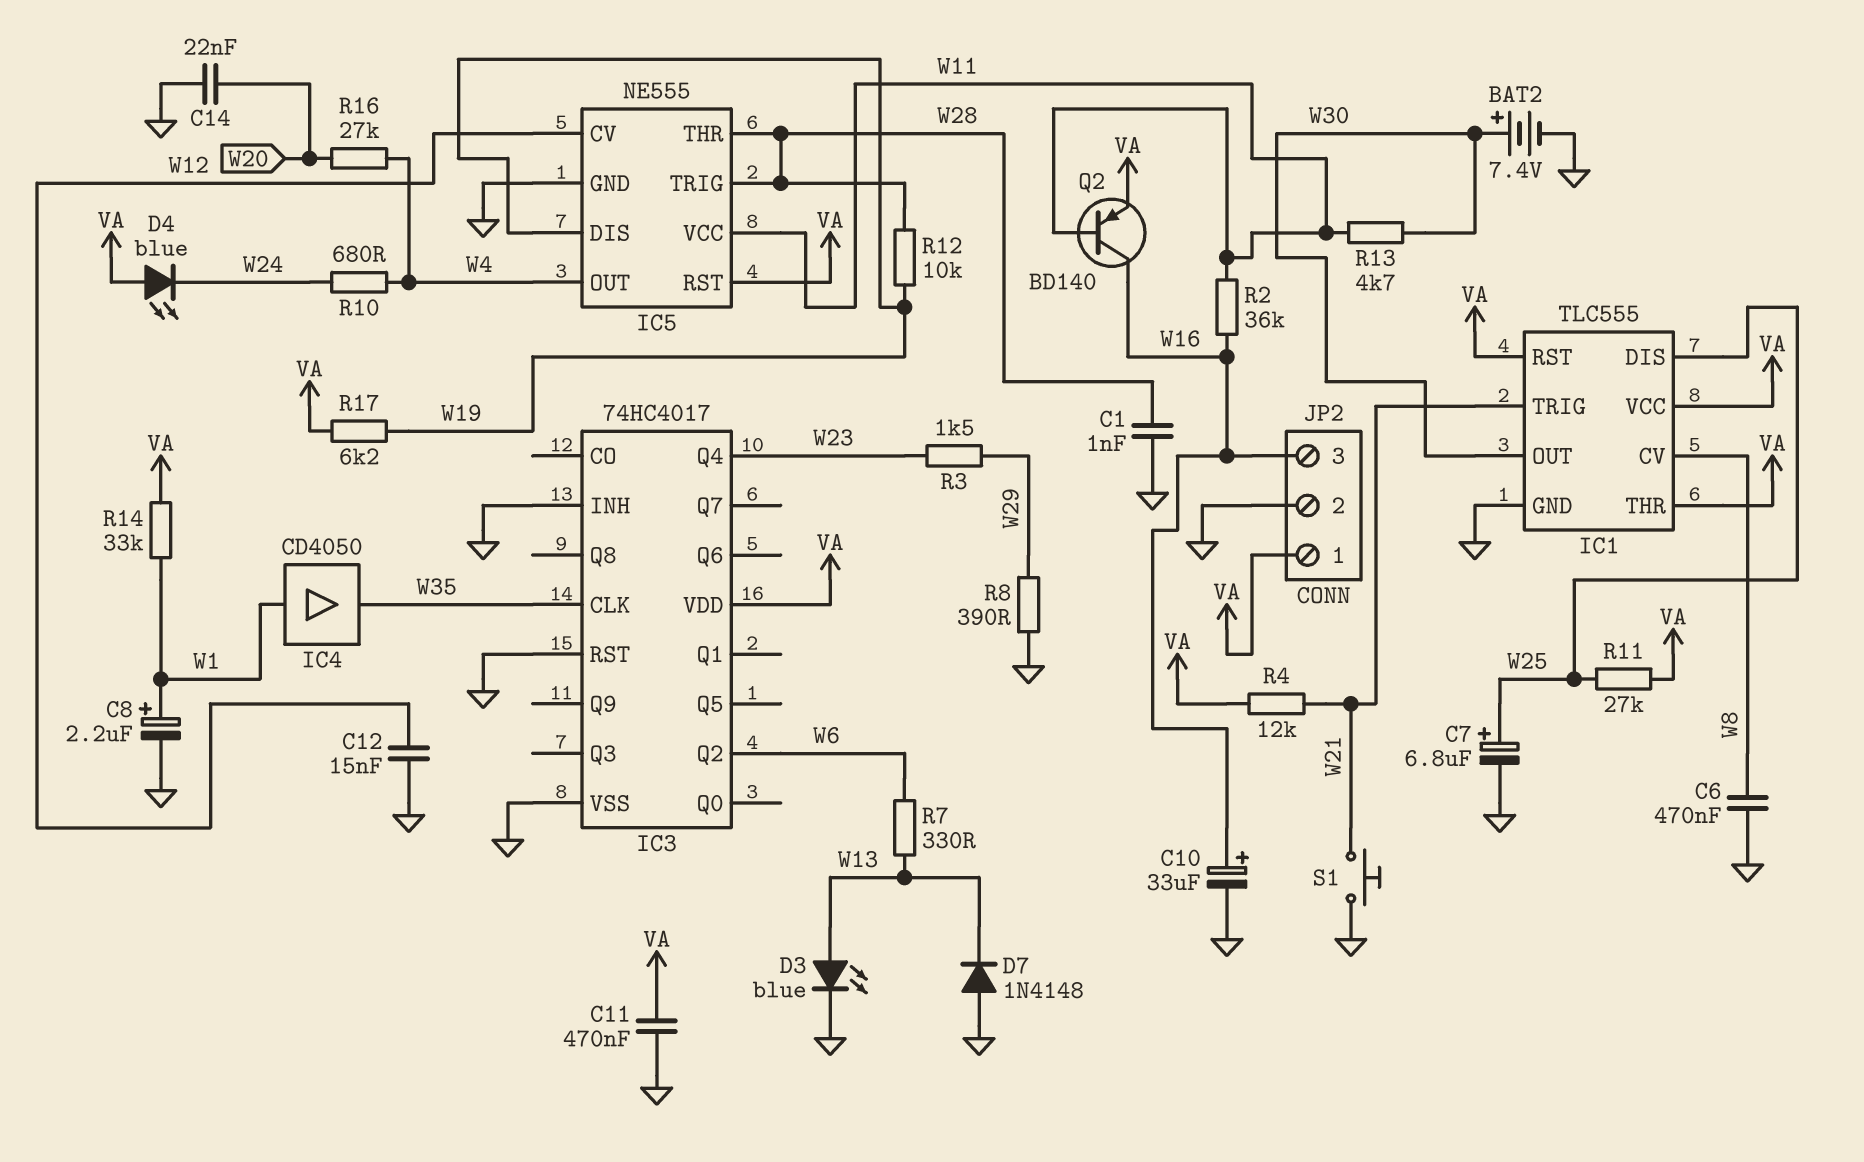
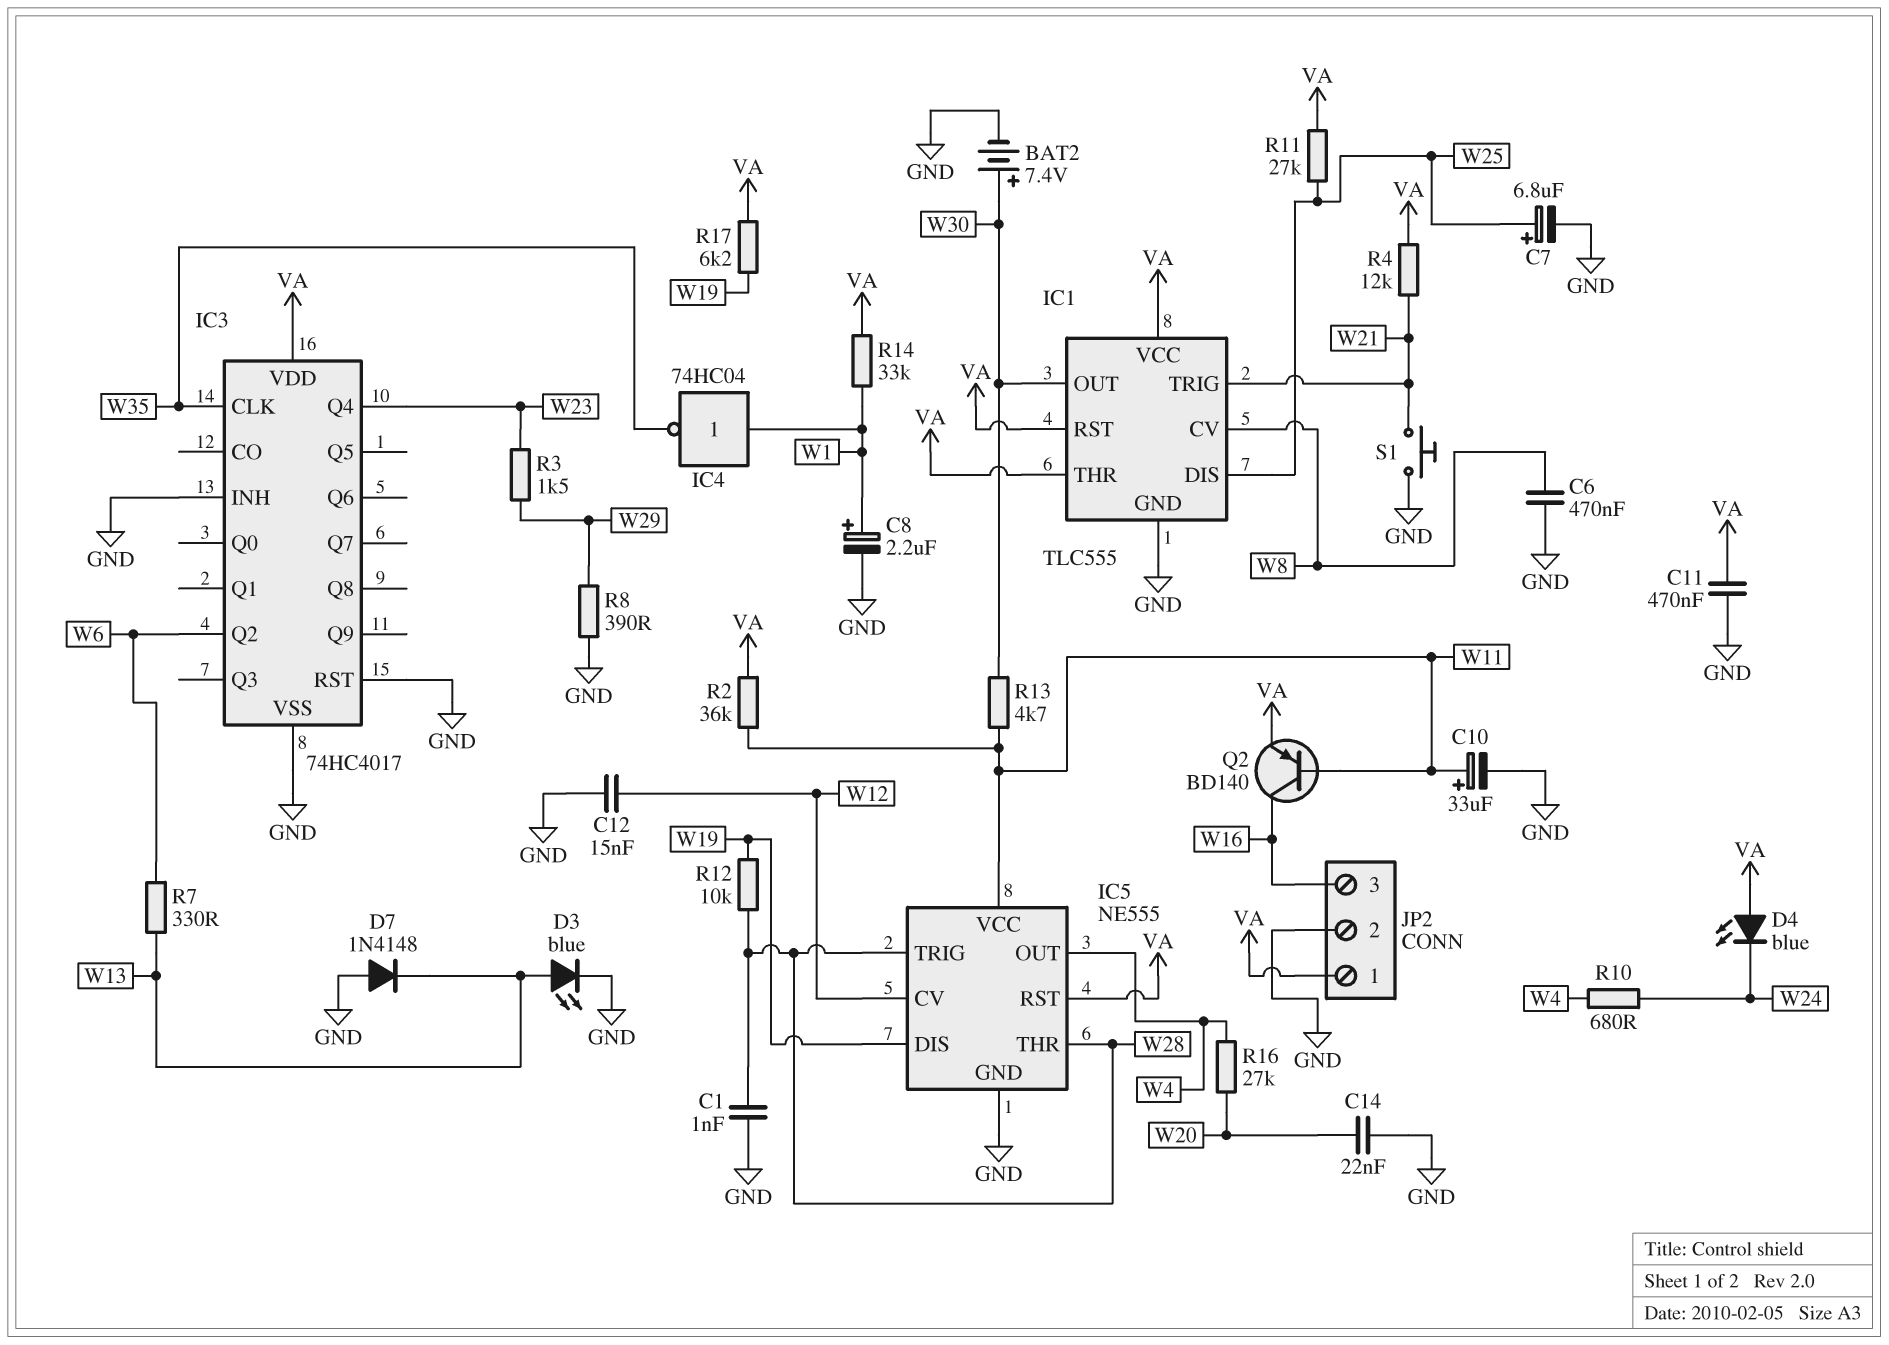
C10: 33uF (plus W16, minus GND) -> 33uF (plus W11, minus GND)
IC4: buffer CD4050 (in W1, out W35) -> NOT 74HC04 (in W1, out W35)
R2: 36k (W11, W16) -> 36k (VA, W11)

